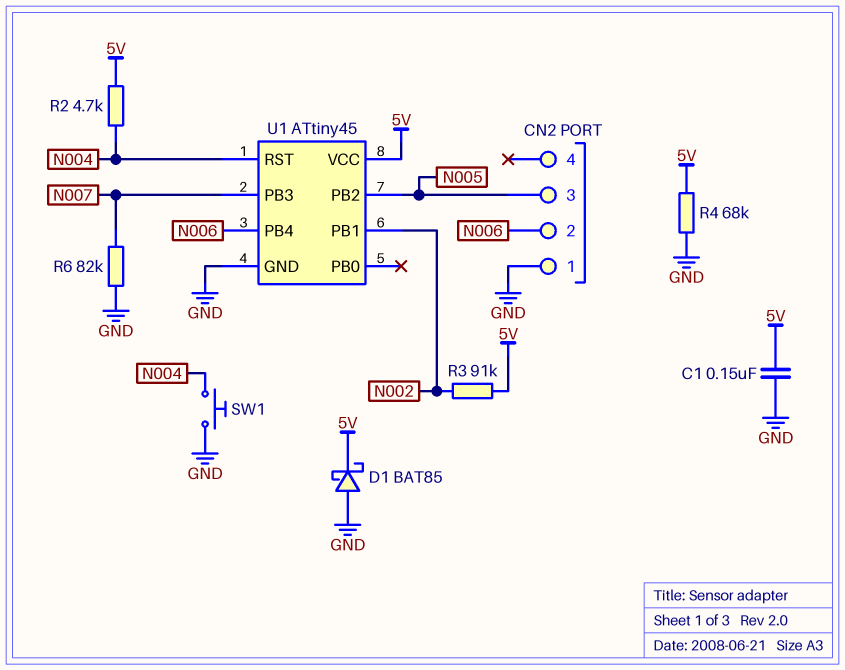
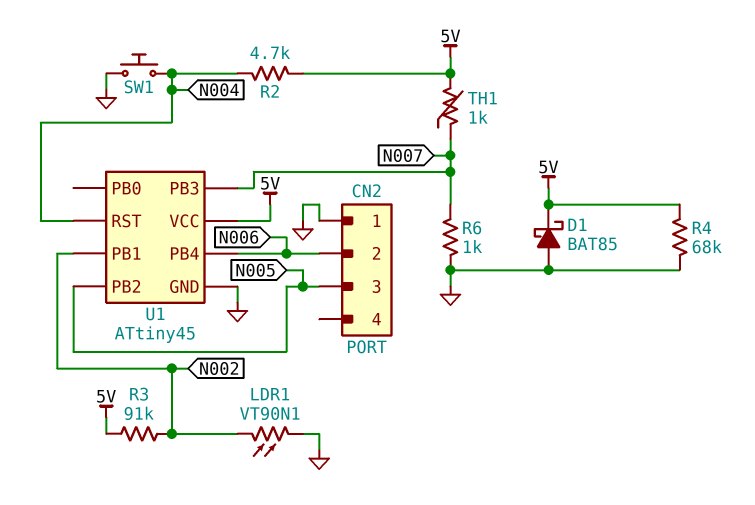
C1: 150nF (5V, GND) -> none
LDR1: none -> VT90N1 (GND, N002)
R6: 82k (GND, N007) -> 1k (GND, N007)
TH1: none -> 1k (5V, N007)

